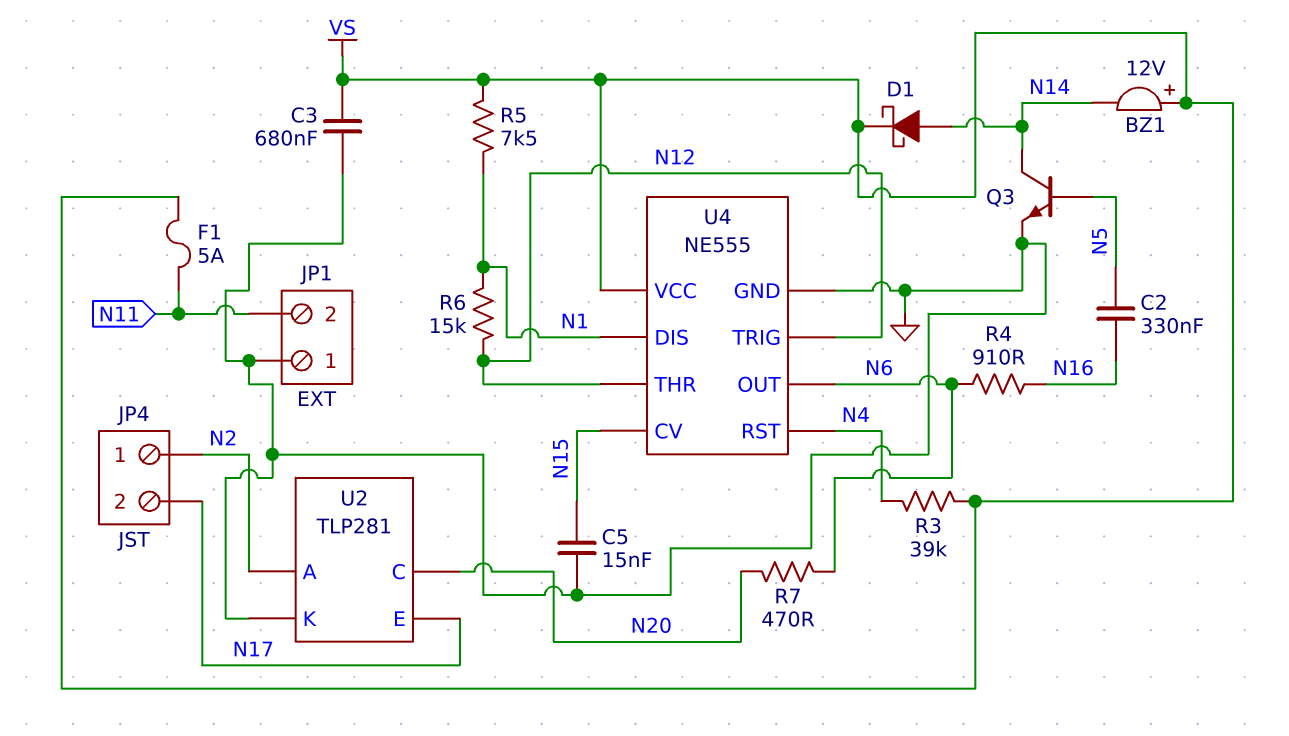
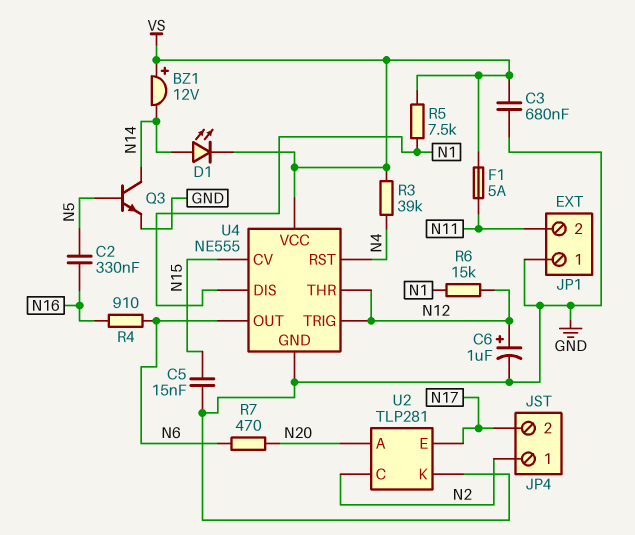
C6: none -> 1uF (plus N12, minus GND)
D1: schottky (A N14, K VS) -> LED (A N14, K VS)
U2 pin A: N2 -> N20
U2 pin C: N20 -> N2

